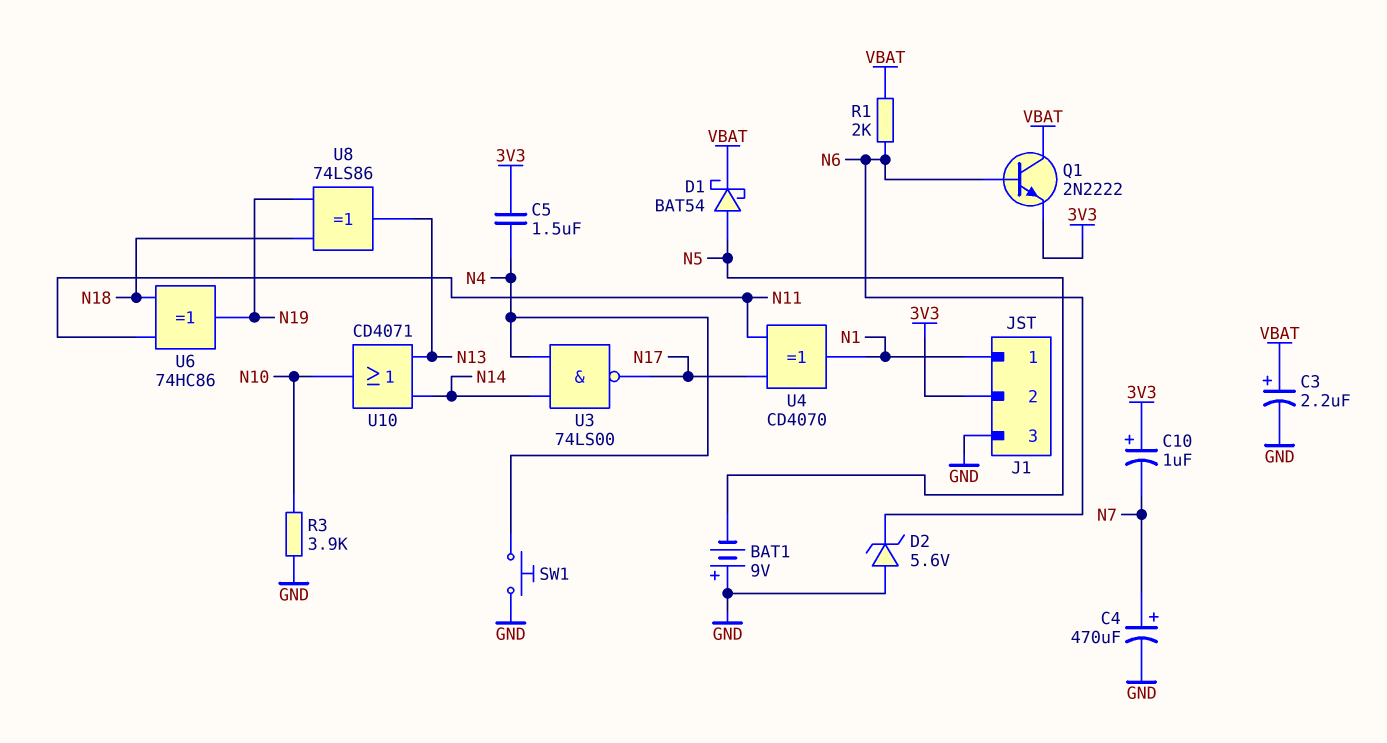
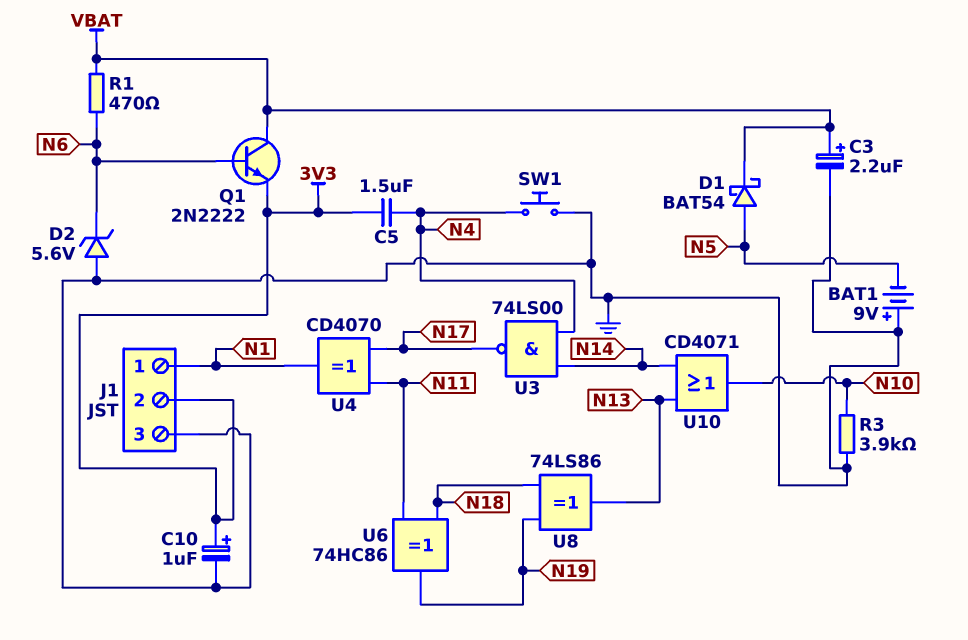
C4: 470uF (plus N7, minus GND) -> none
C10: 1uF (plus 3V3, minus N7) -> 1uF (plus 3V3, minus GND)
R1: 2k (N6, VBAT) -> 470 (N6, VBAT)

